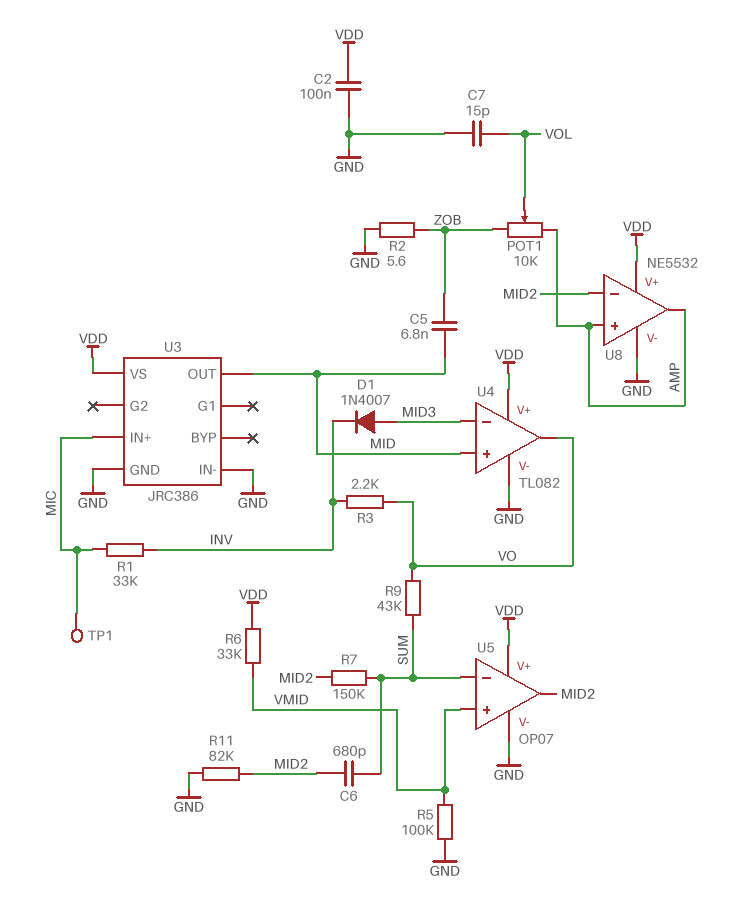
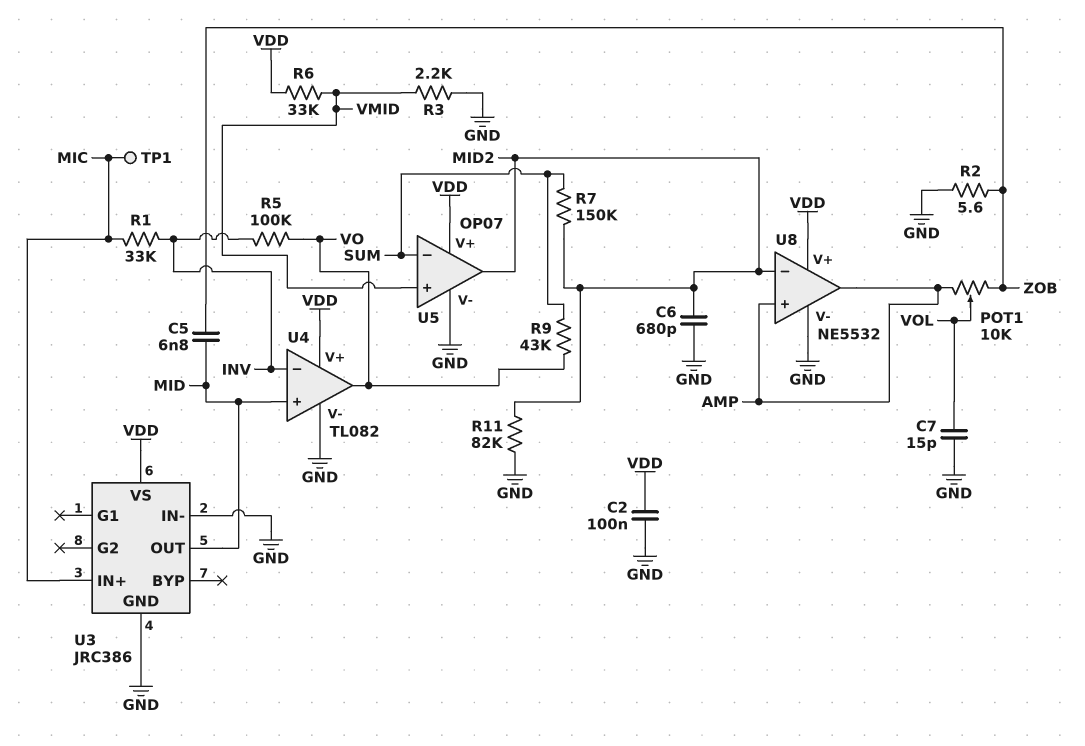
C6: 680pF (MID2, SUM) -> 680pF (GND, MID2)
D1: diode 1N4007 (A MID3, K INV) -> none
R3: 2.2k (INV, VO) -> 2.2k (GND, VMID)
R5: 100k (GND, VMID) -> 100k (INV, VO)
U4 pin in-: MID3 -> INV

